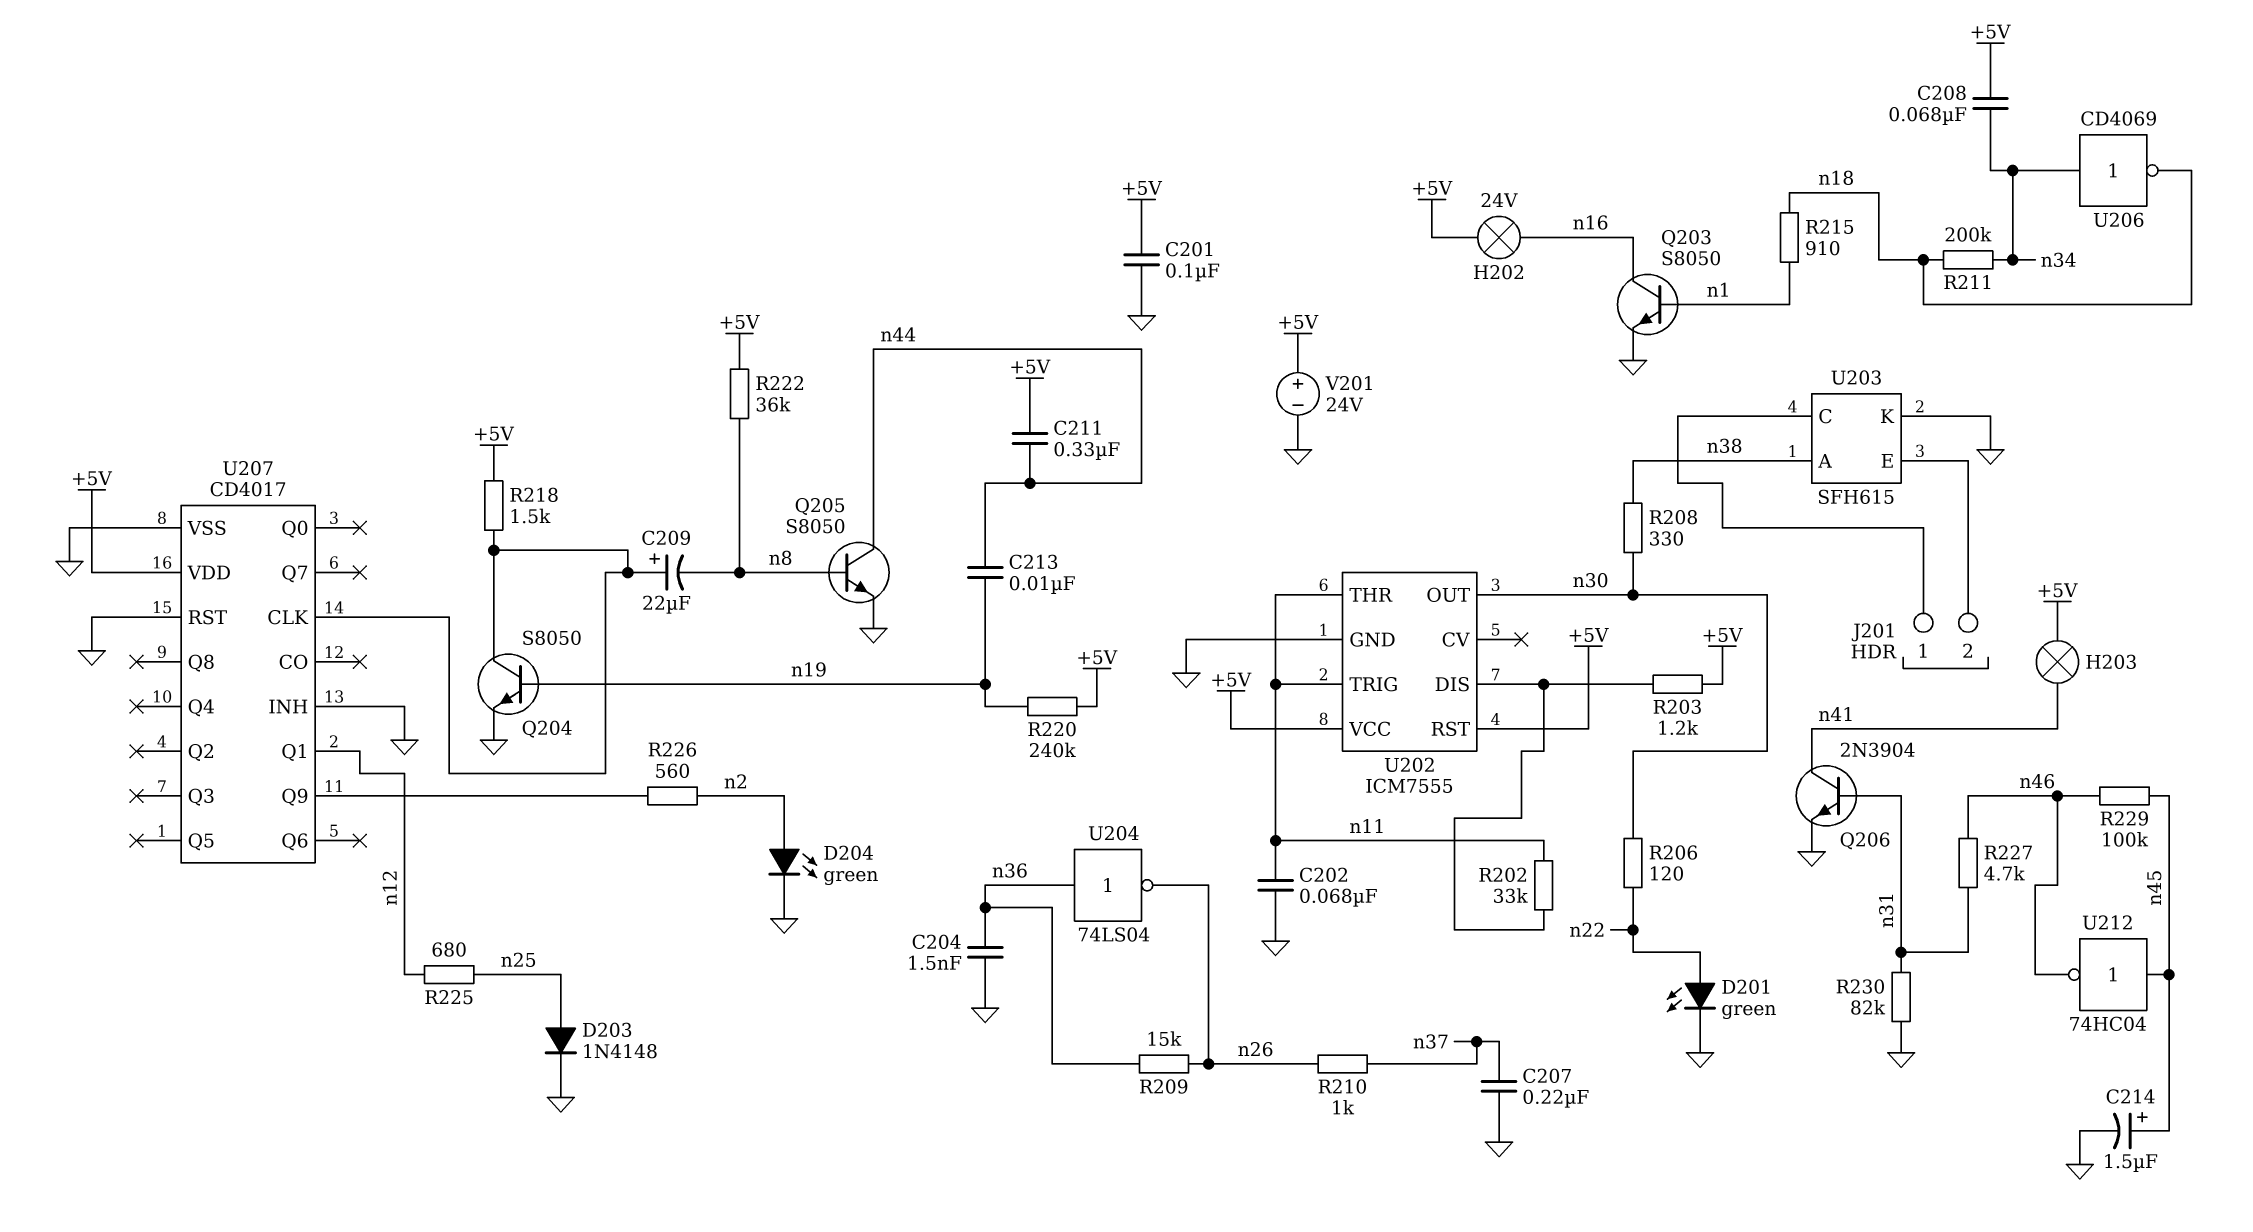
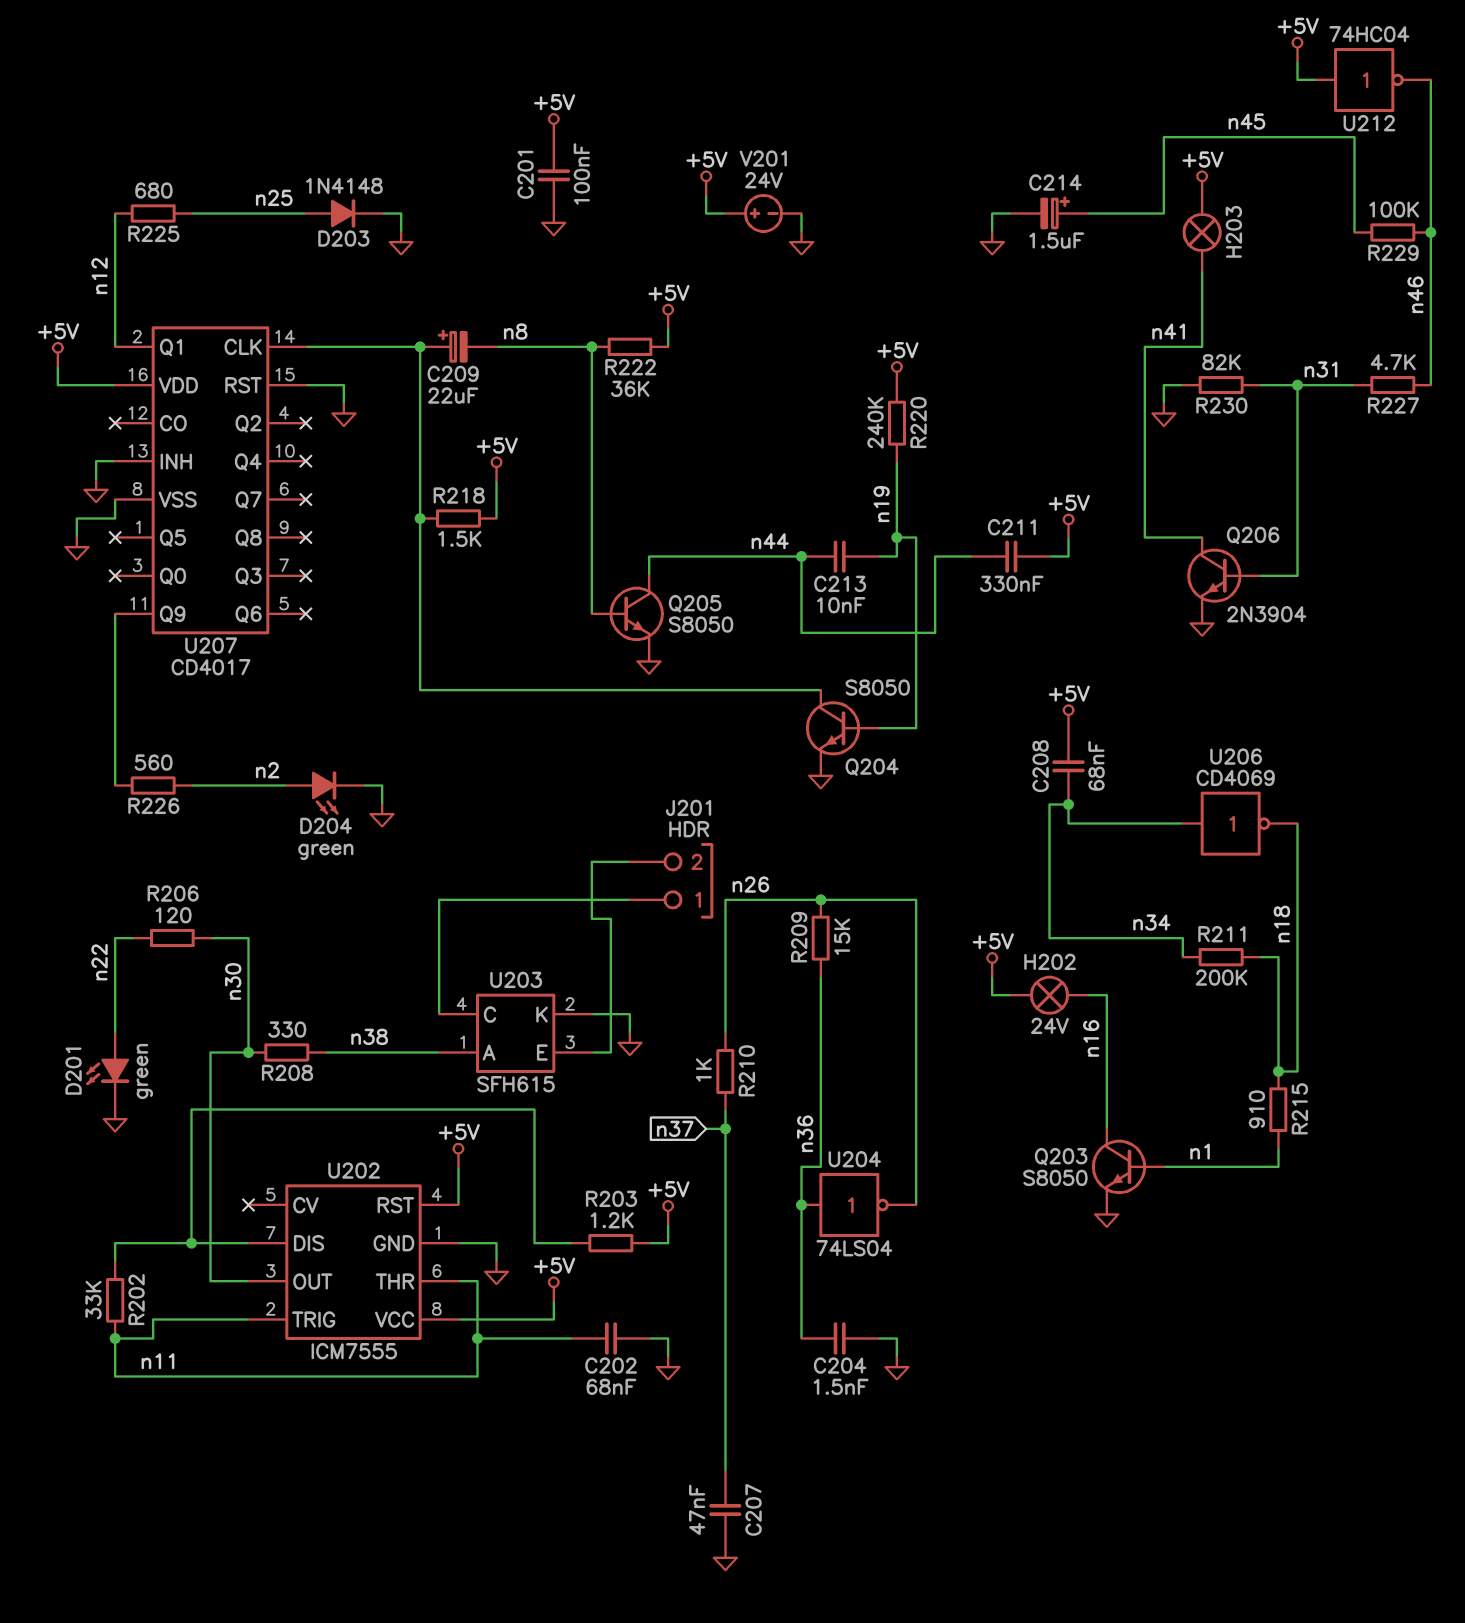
C207: 220nF (GND, n37) -> 47nF (GND, n37)
U212: NOT 74HC04 (in n45, out n46) -> NOT 74HC04 (in +5V, out n46)

